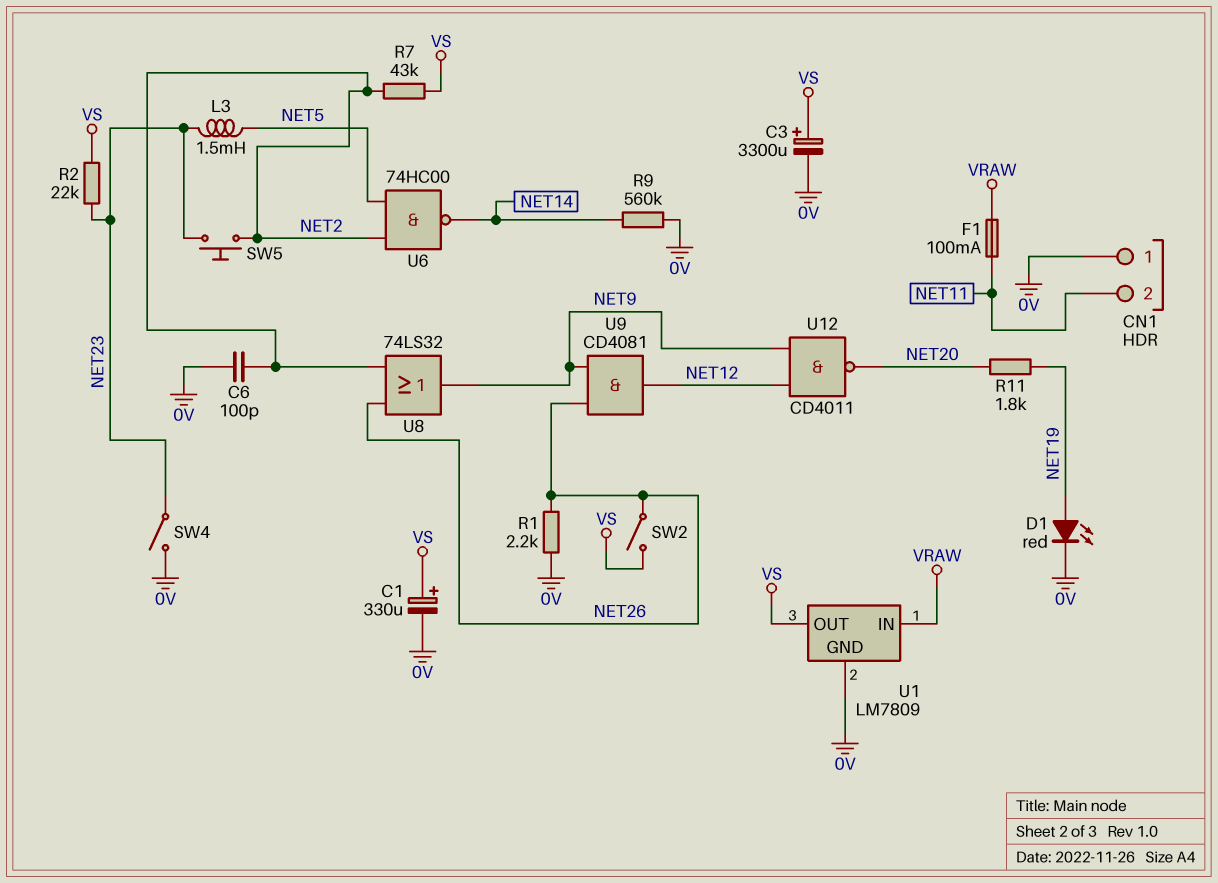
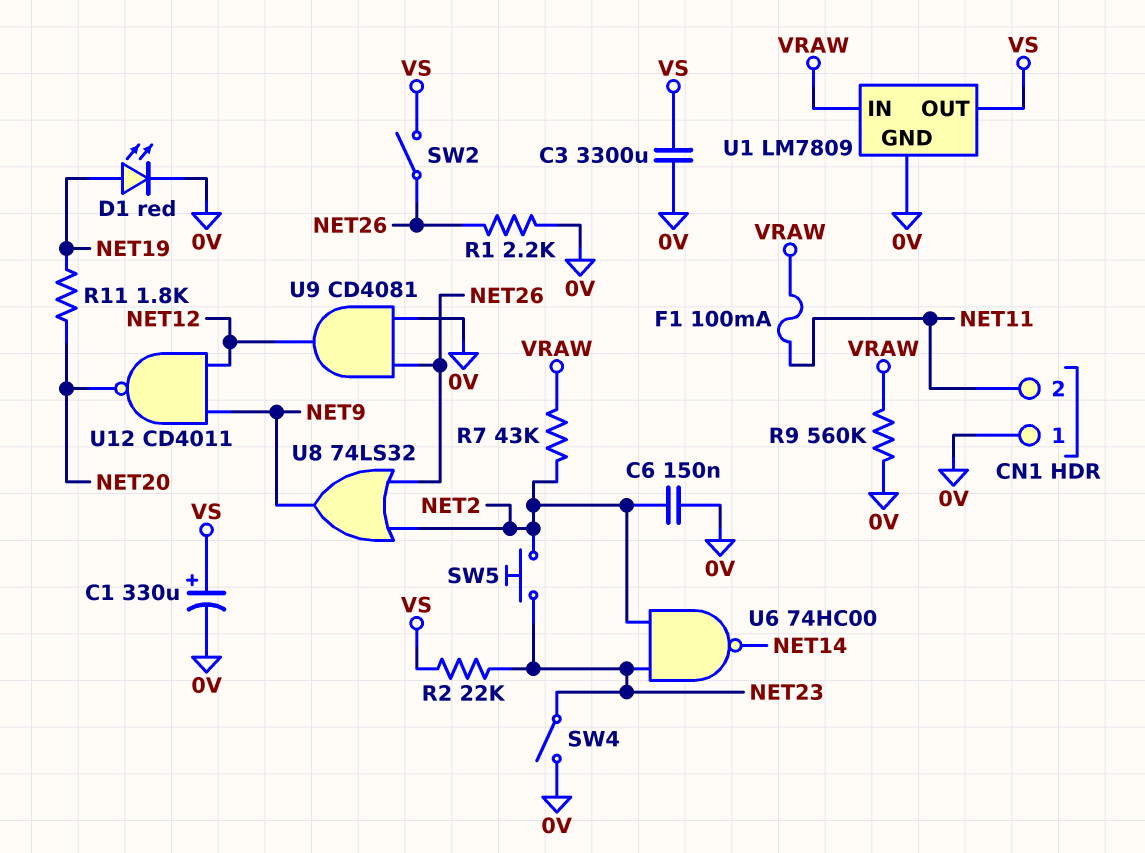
C3: 3300uF (plus VS, minus 0V) -> 3300uF (0V, VS)
C6: 100pF (0V, NET2) -> 150nF (0V, NET2)
L3: 1.5mH (NET5, NET23) -> none
R7: 43k (NET2, VS) -> 43k (NET2, VRAW)
R9: 560k (0V, NET14) -> 560k (0V, VRAW)
U6: NAND 74HC00 (in NET2, in NET5, out NET14) -> NAND 74HC00 (in NET2, in NET23, out NET14)
U9: AND CD4081 (in NET9, in NET26, out NET12) -> AND CD4081 (in 0V, in NET26, out NET12)

